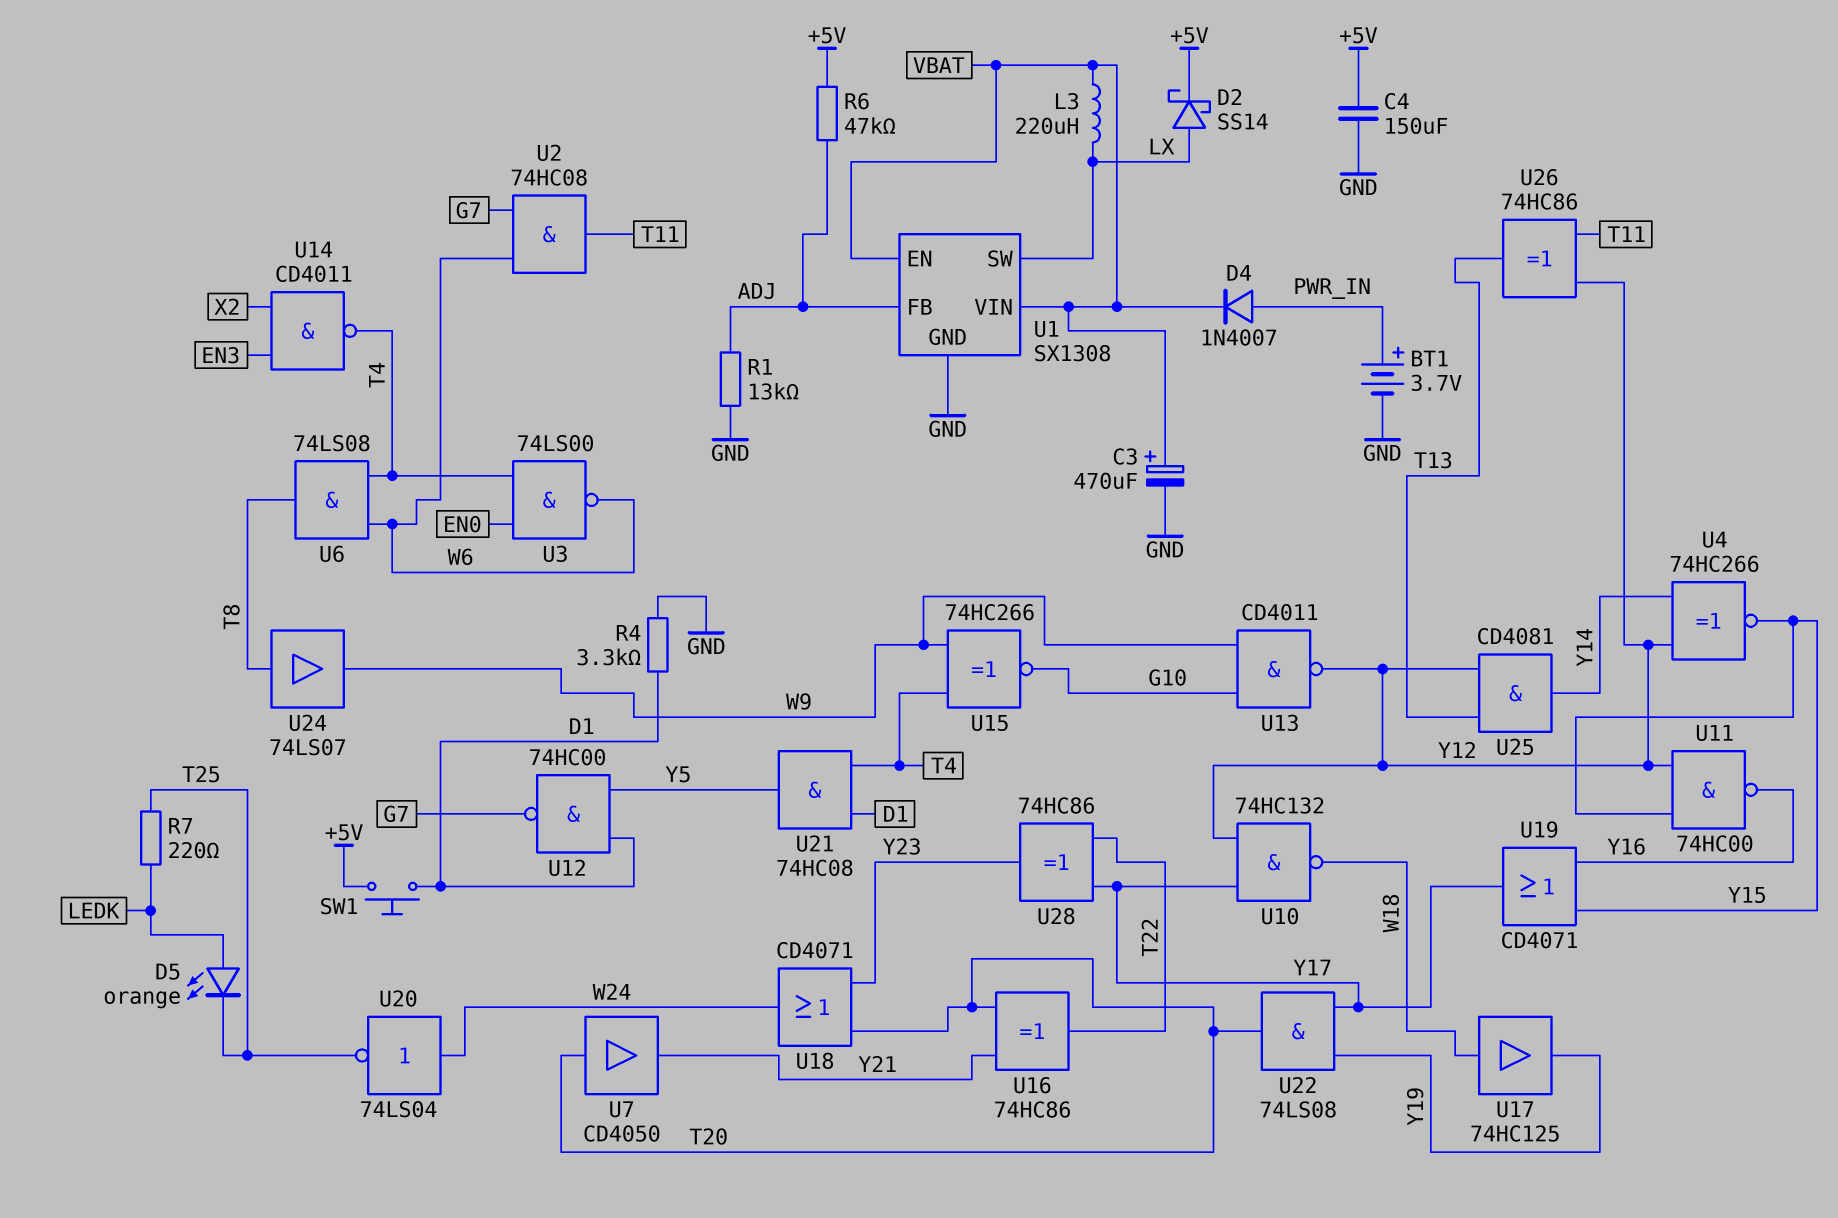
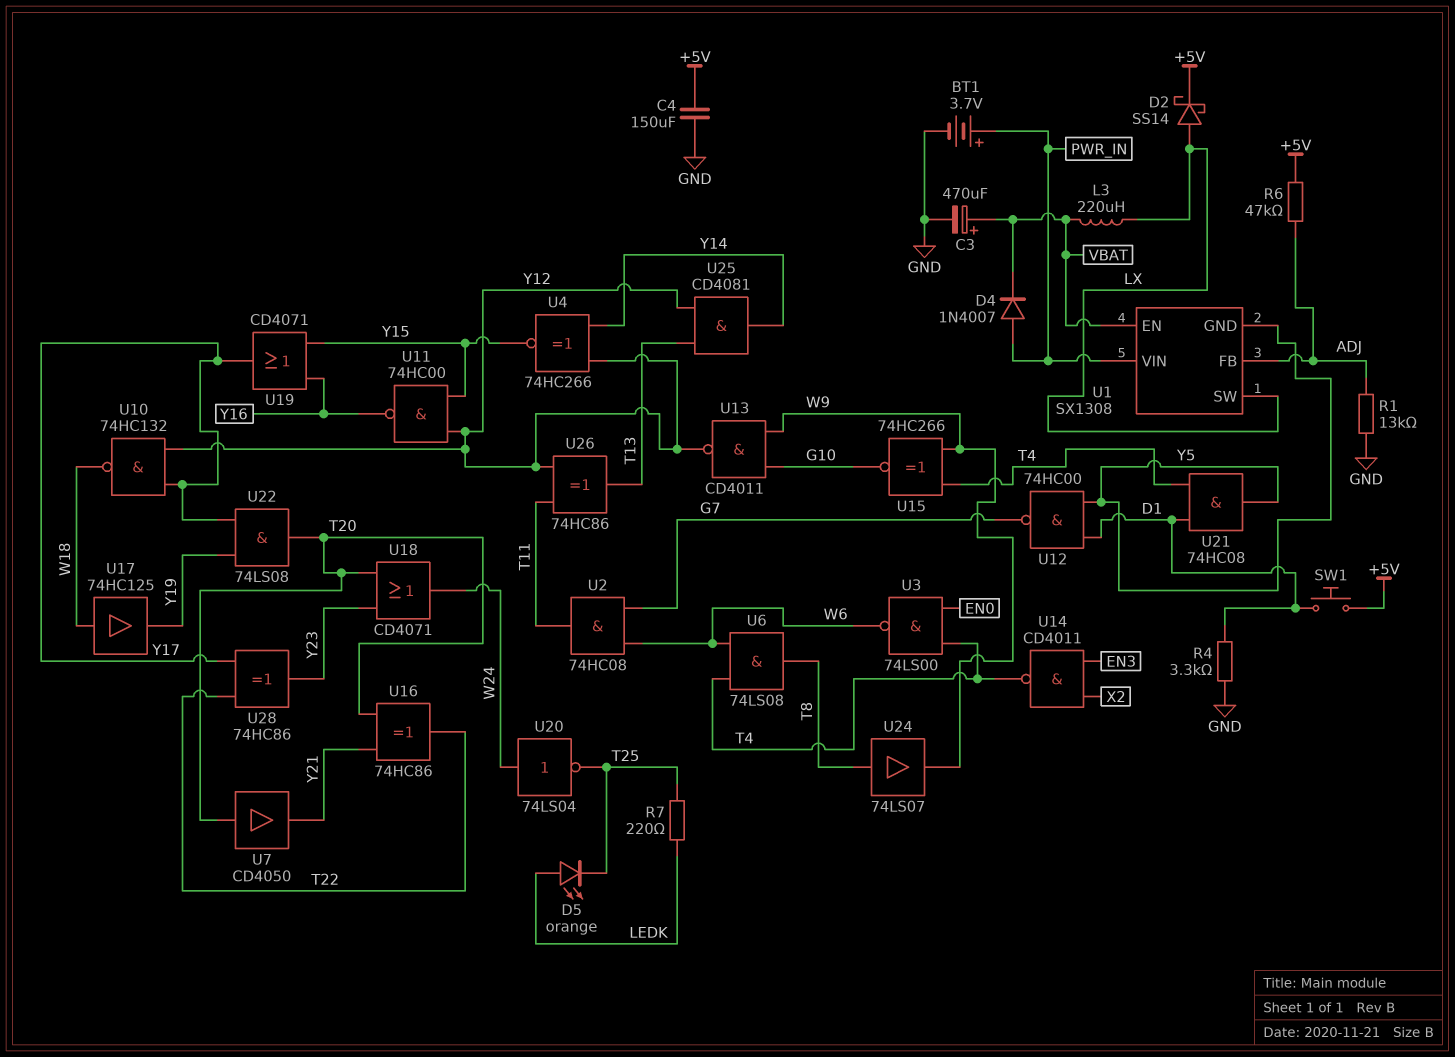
U1 pin GND: GND -> Y5
U1 pin VIN: VBAT -> PWR_IN

